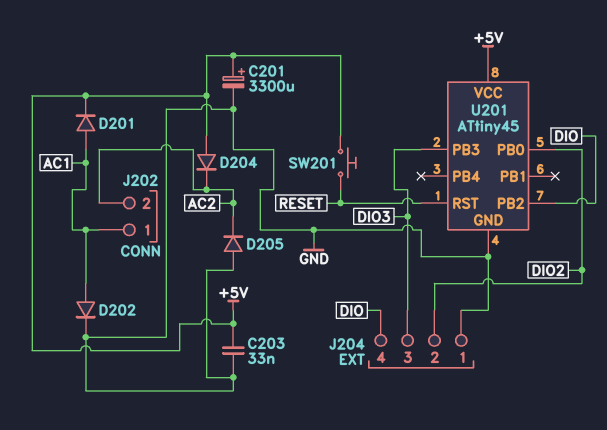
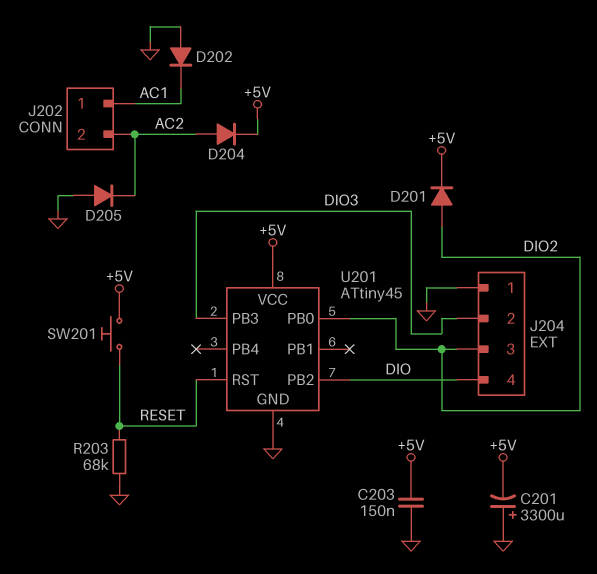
C201: 3300uF (plus +5V, minus GND) -> 3300uF (plus GND, minus +5V)
C203: 33nF (+5V, GND) -> 150nF (+5V, GND)
D201: diode (A AC1, K +5V) -> diode (A DIO2, K +5V)
D202: diode (A AC1, K GND) -> diode (A GND, K AC1)
D204: diode (A +5V, K AC2) -> diode (A AC2, K +5V)
J204 pin 2: DIO2 -> DIO3
J204 pin 3: DIO3 -> DIO2
R203: none -> 68k (GND, RESET)

